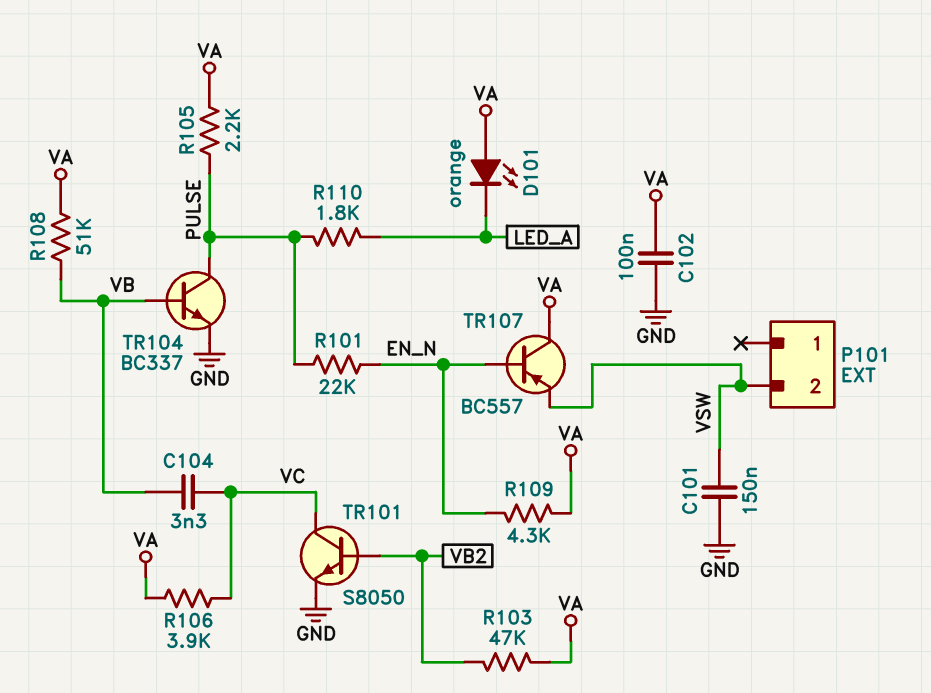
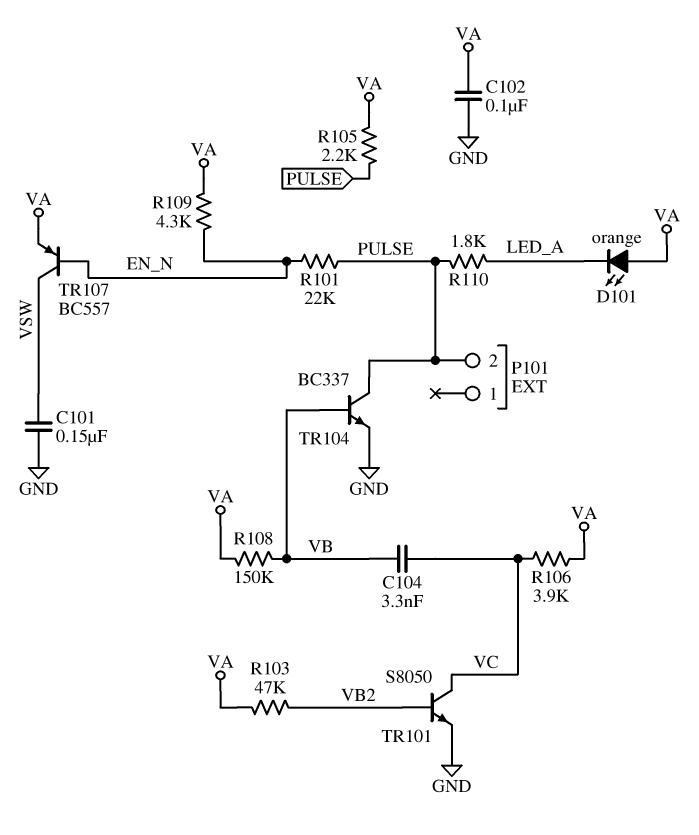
P101 pin 2: VSW -> PULSE
R108: 51k (VA, VB) -> 150k (VA, VB)
TR107: PNP BC557 (B EN_N, C VA, E VSW) -> PNP BC557 (B EN_N, C VSW, E VA)

